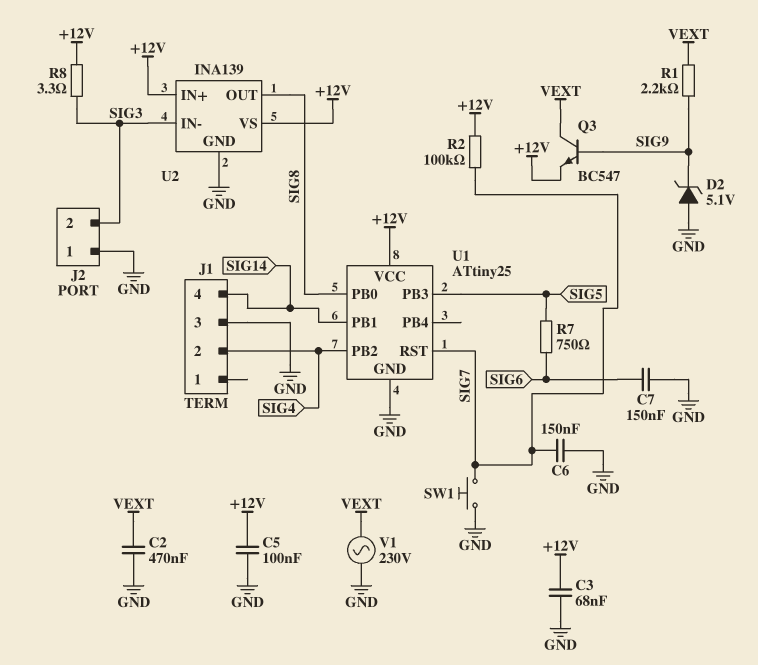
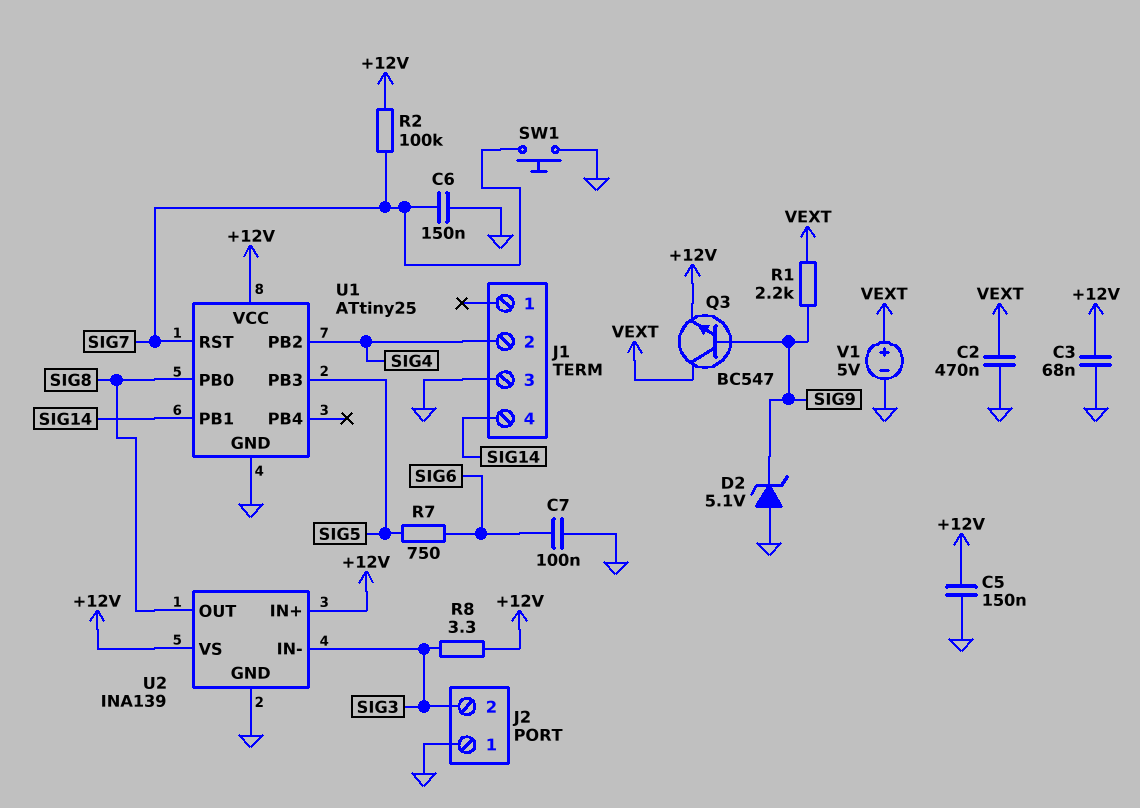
C5: 100nF (+12V, GND) -> 150nF (+12V, GND)
C7: 150nF (GND, SIG6) -> 100nF (GND, SIG6)
V1: AC 230V (GND, VEXT) -> 5V (plus VEXT, minus GND)

